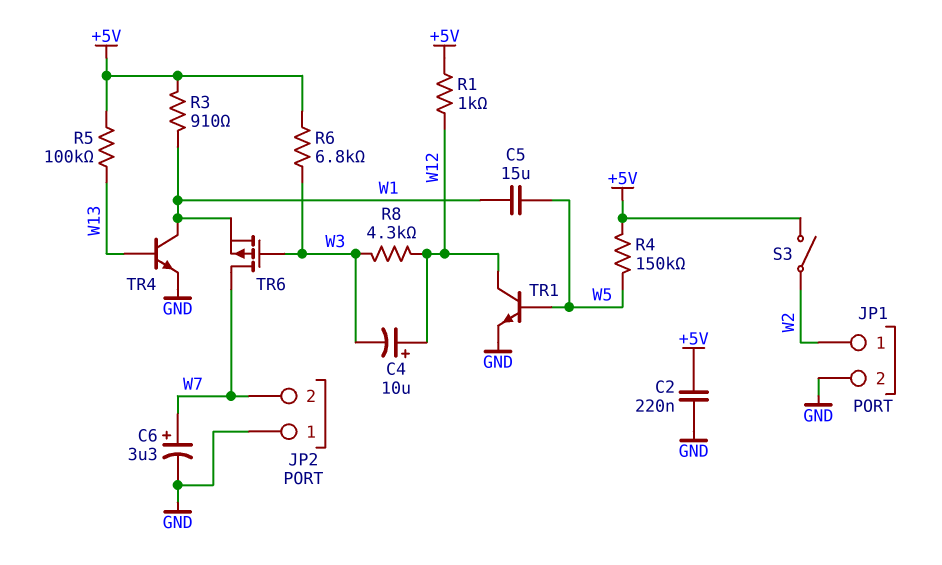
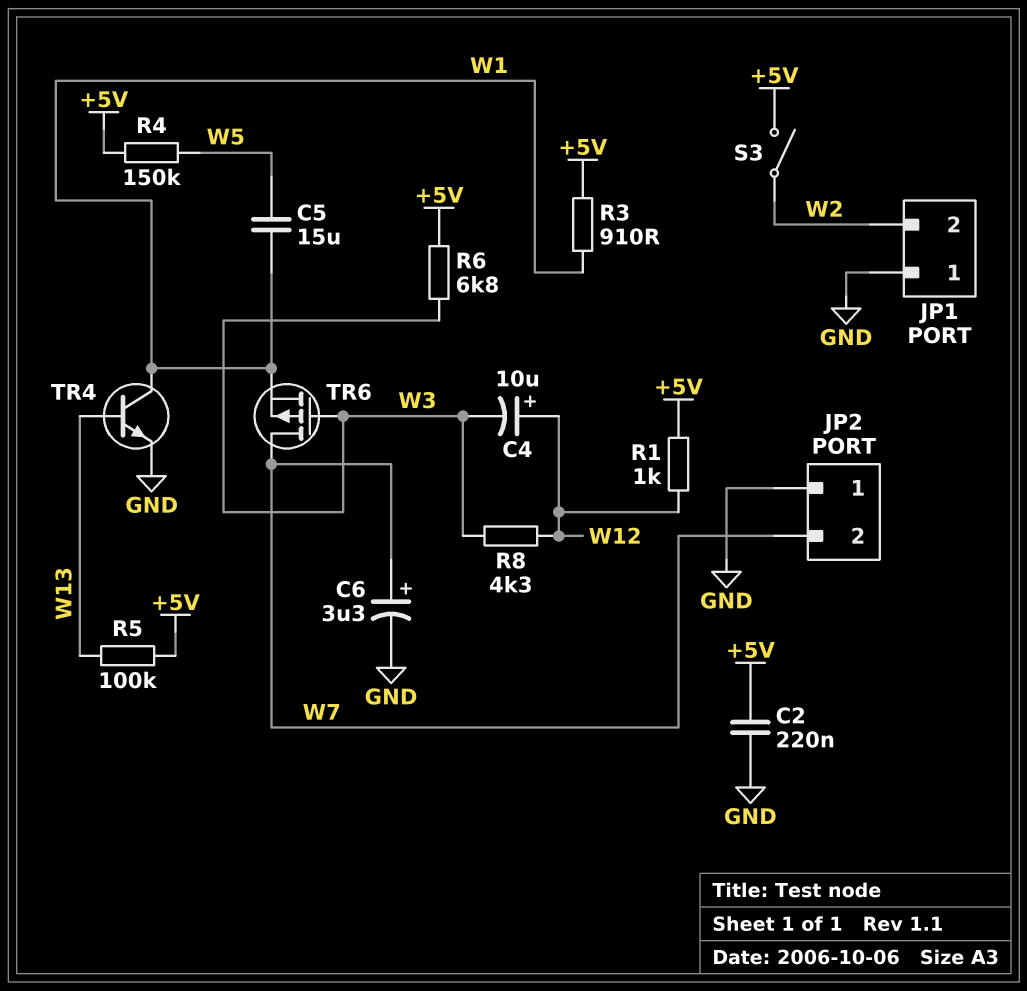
JP1 pin 1: W2 -> GND
JP1 pin 2: GND -> W2
TR1: NPN (B W5, C W12, E GND) -> none

